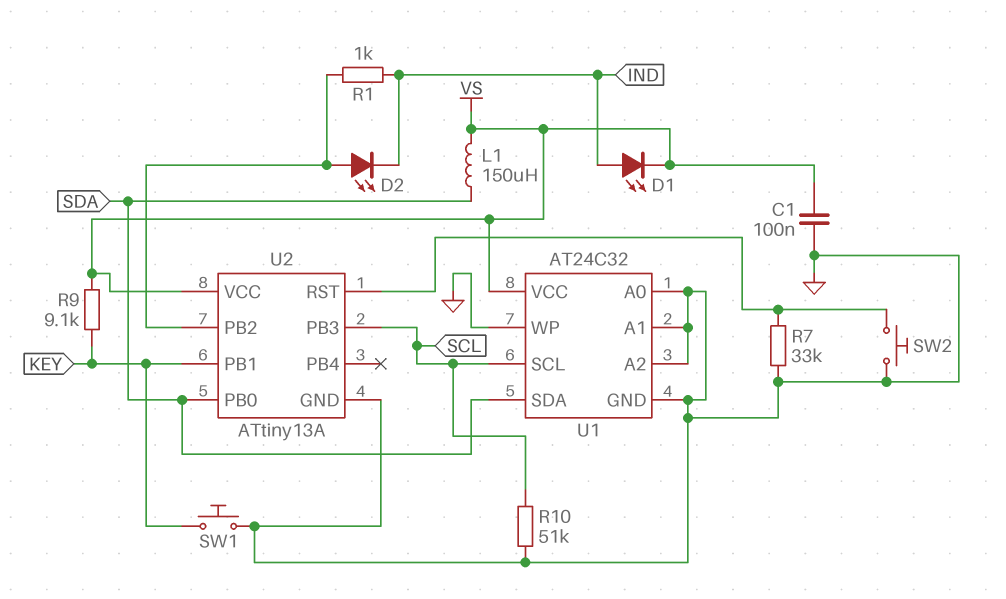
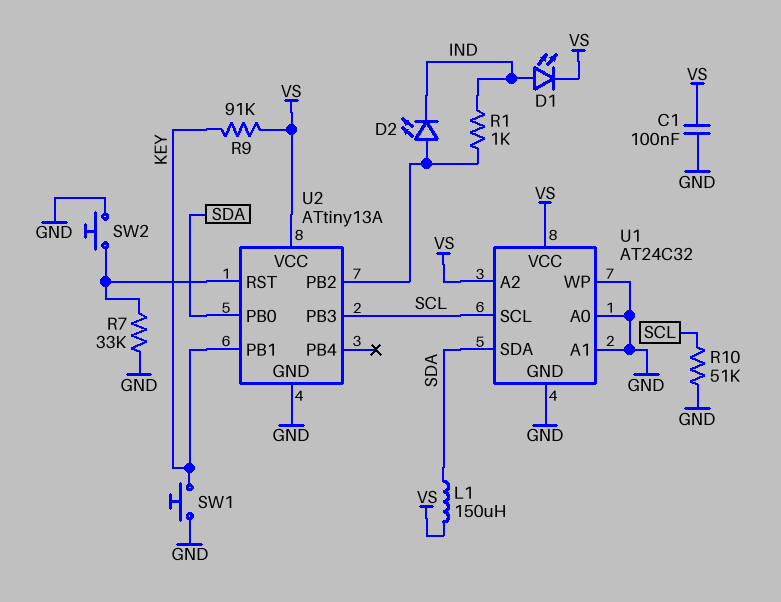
R9: 9.1k (KEY, VS) -> 91k (KEY, VS)
U1 pin A2: GND -> VS

